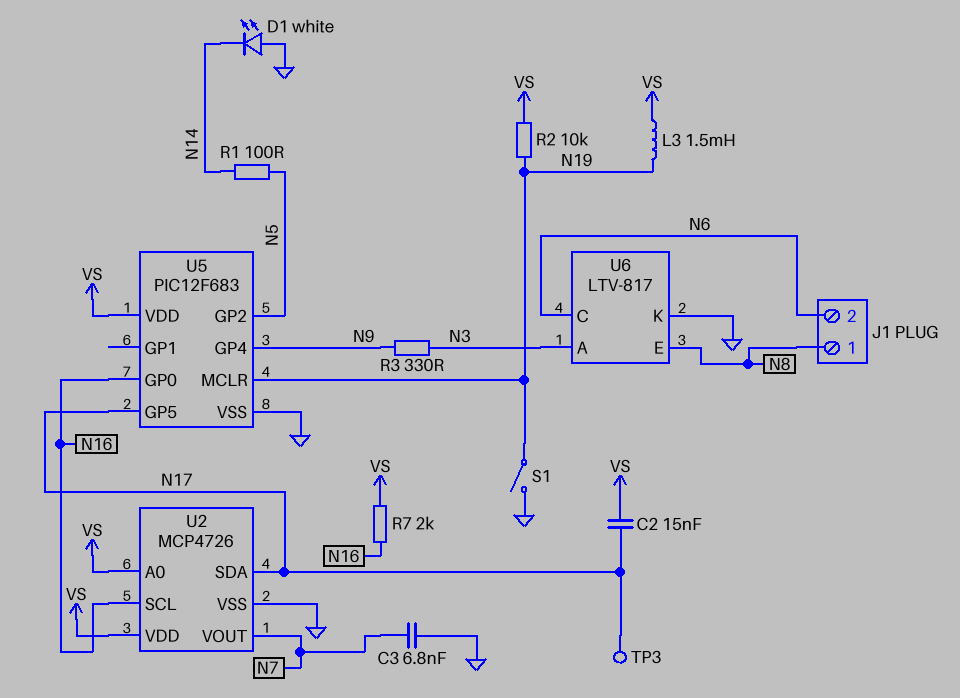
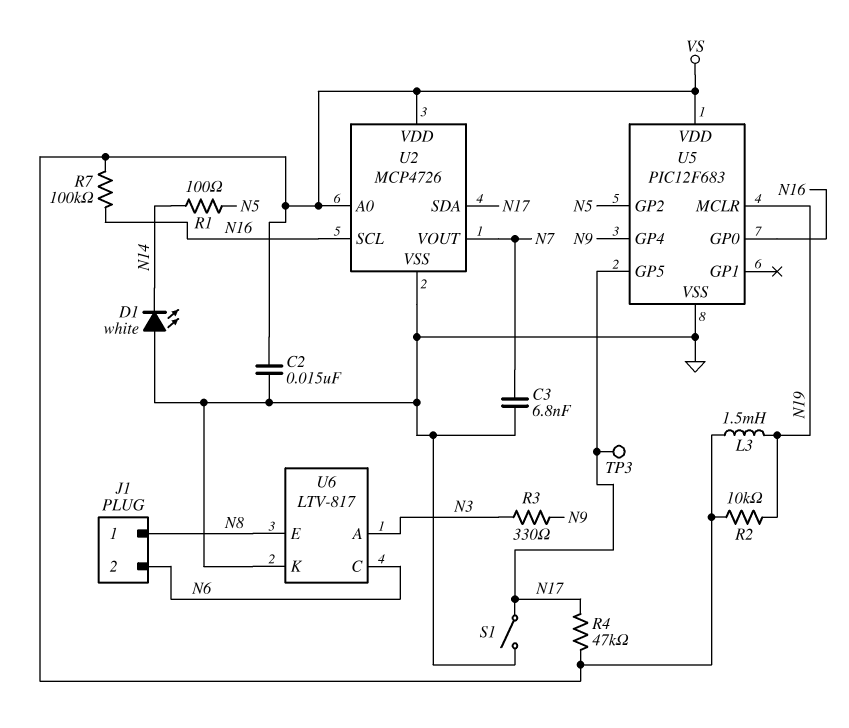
C2: 15nF (N17, VS) -> 15nF (GND, VS)
R4: none -> 47k (N17, VS)
R7: 2k (N16, VS) -> 100k (N16, VS)
S1: switch (GND, N19) -> switch (GND, N17)

